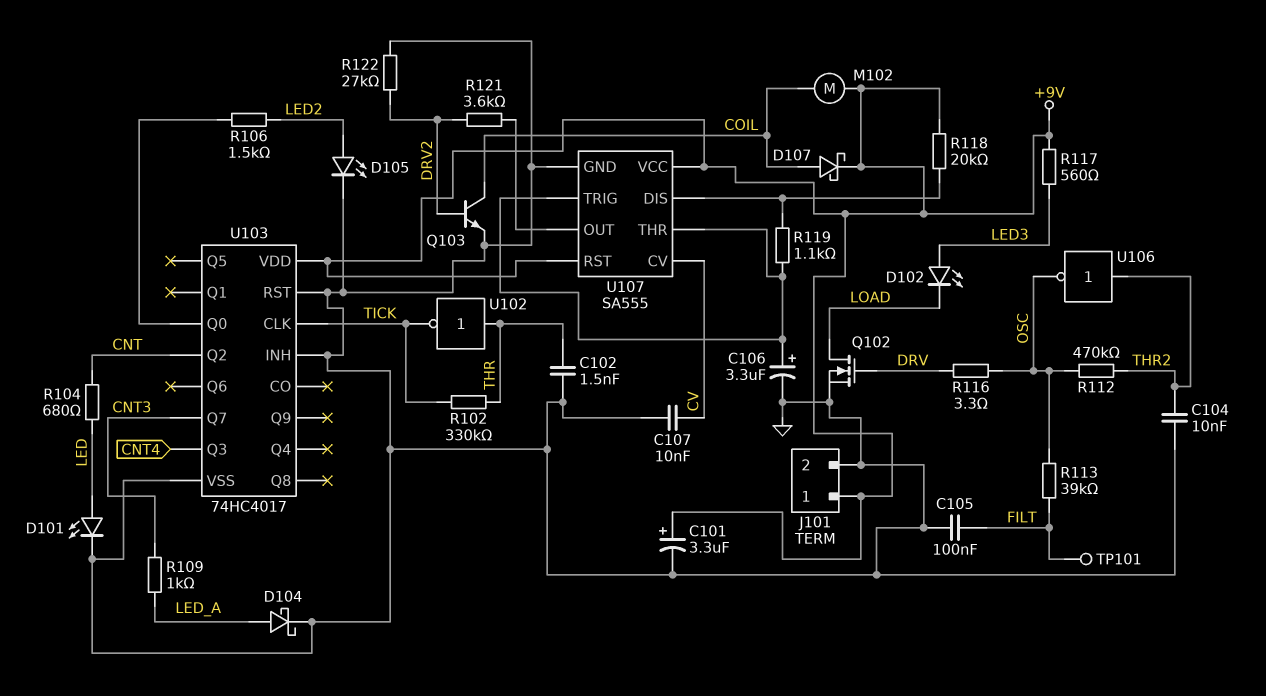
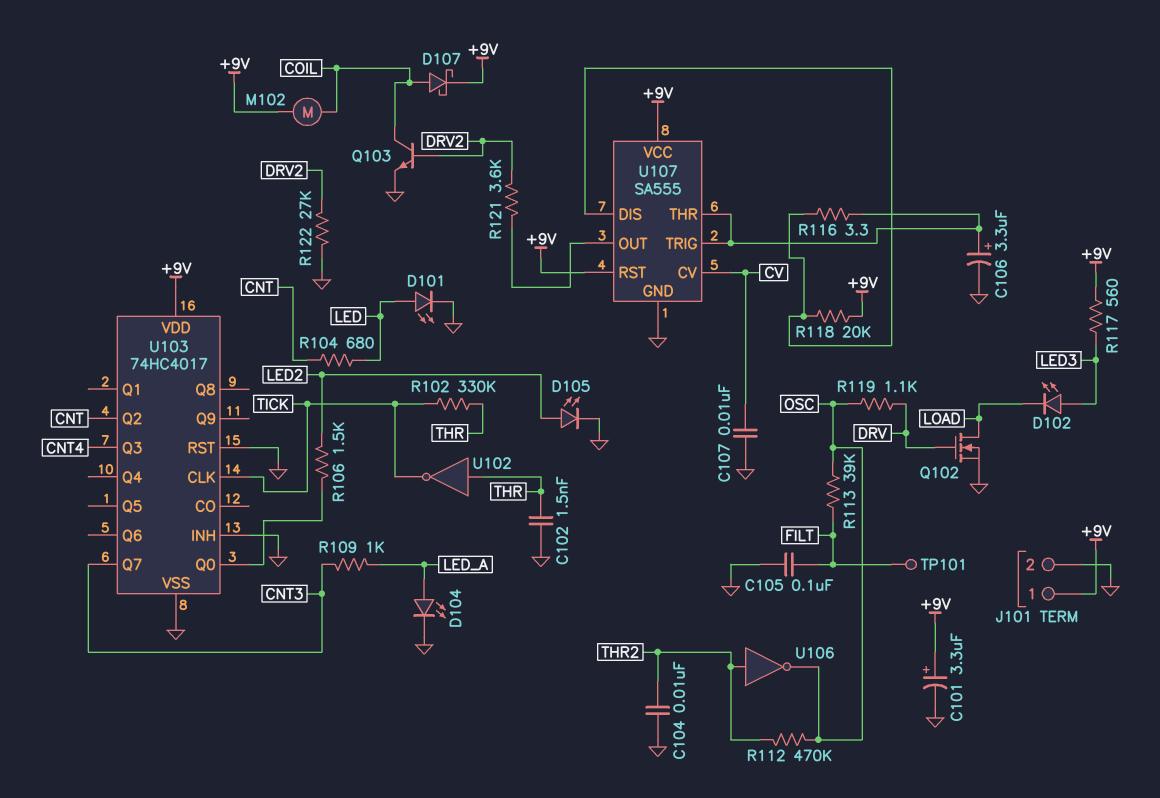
D104: schottky (A LED_A, K GND) -> LED (A LED_A, K GND)
R116: 3.3 (DRV, OSC) -> 3.3 (U107/DIS, U107/THR)
R119: 1.1k (U107/DIS, U107/THR) -> 1.1k (DRV, OSC)

